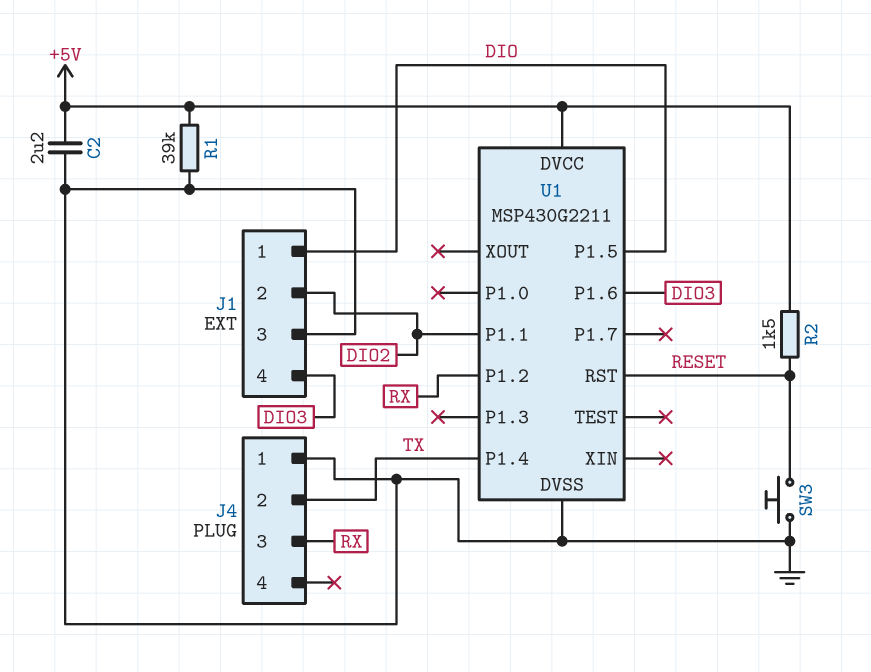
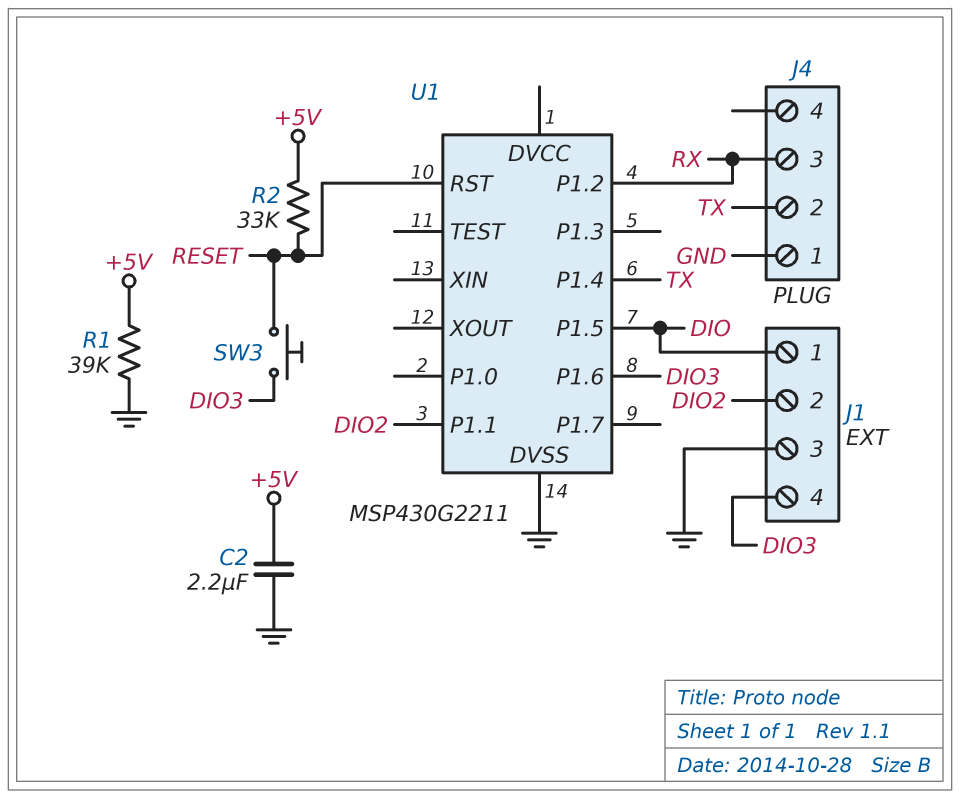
R2: 1.5k (+5V, RESET) -> 33k (+5V, RESET)
SW3: button (GND, RESET) -> button (DIO3, RESET)
U1 pin DVCC: +5V -> none

